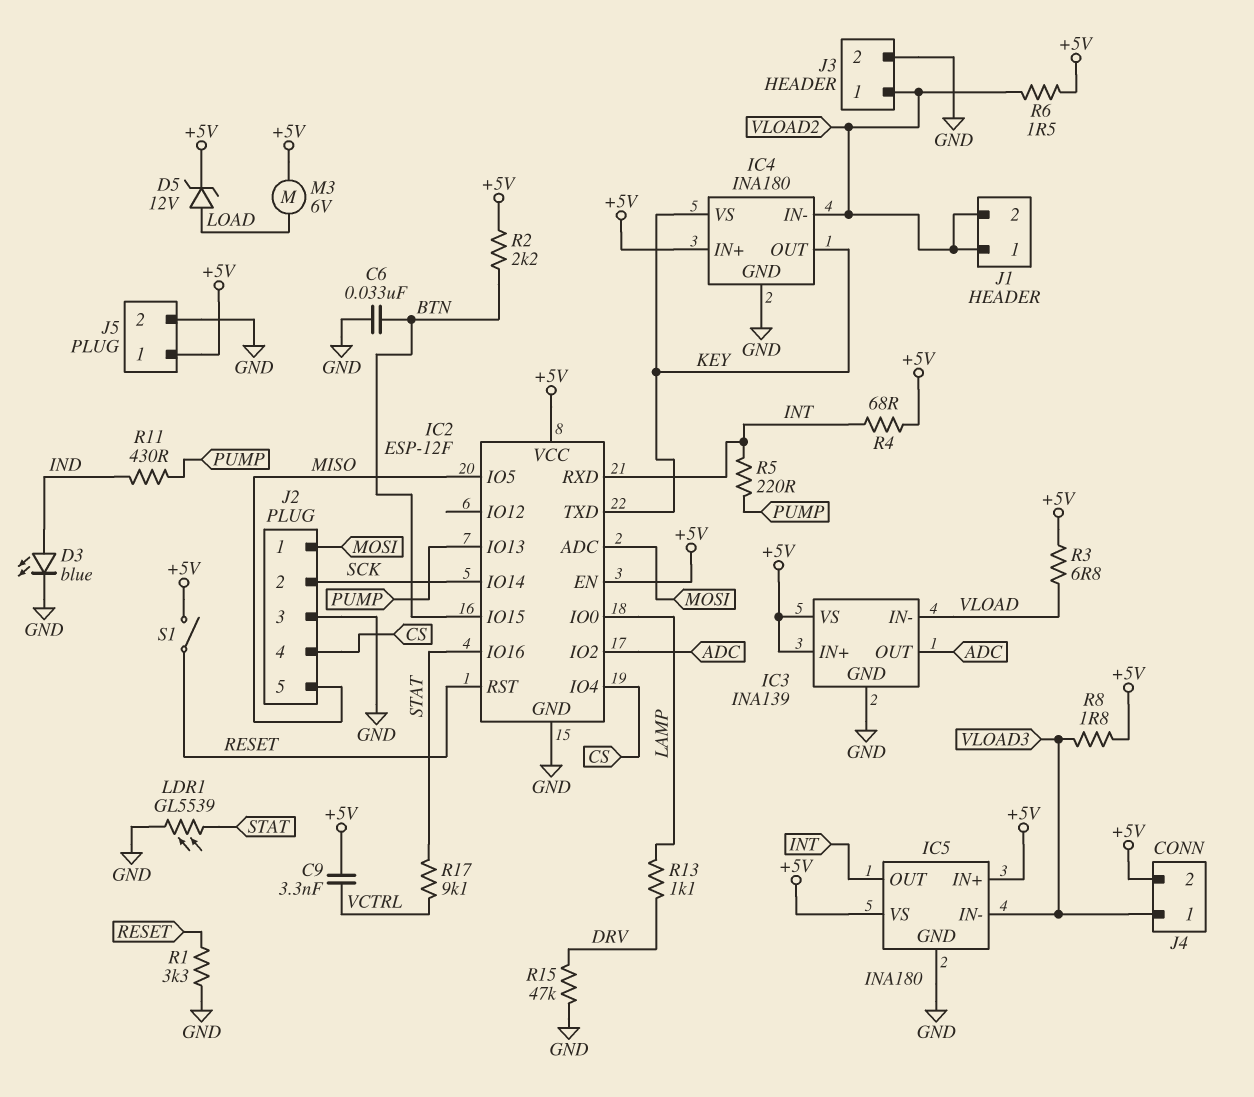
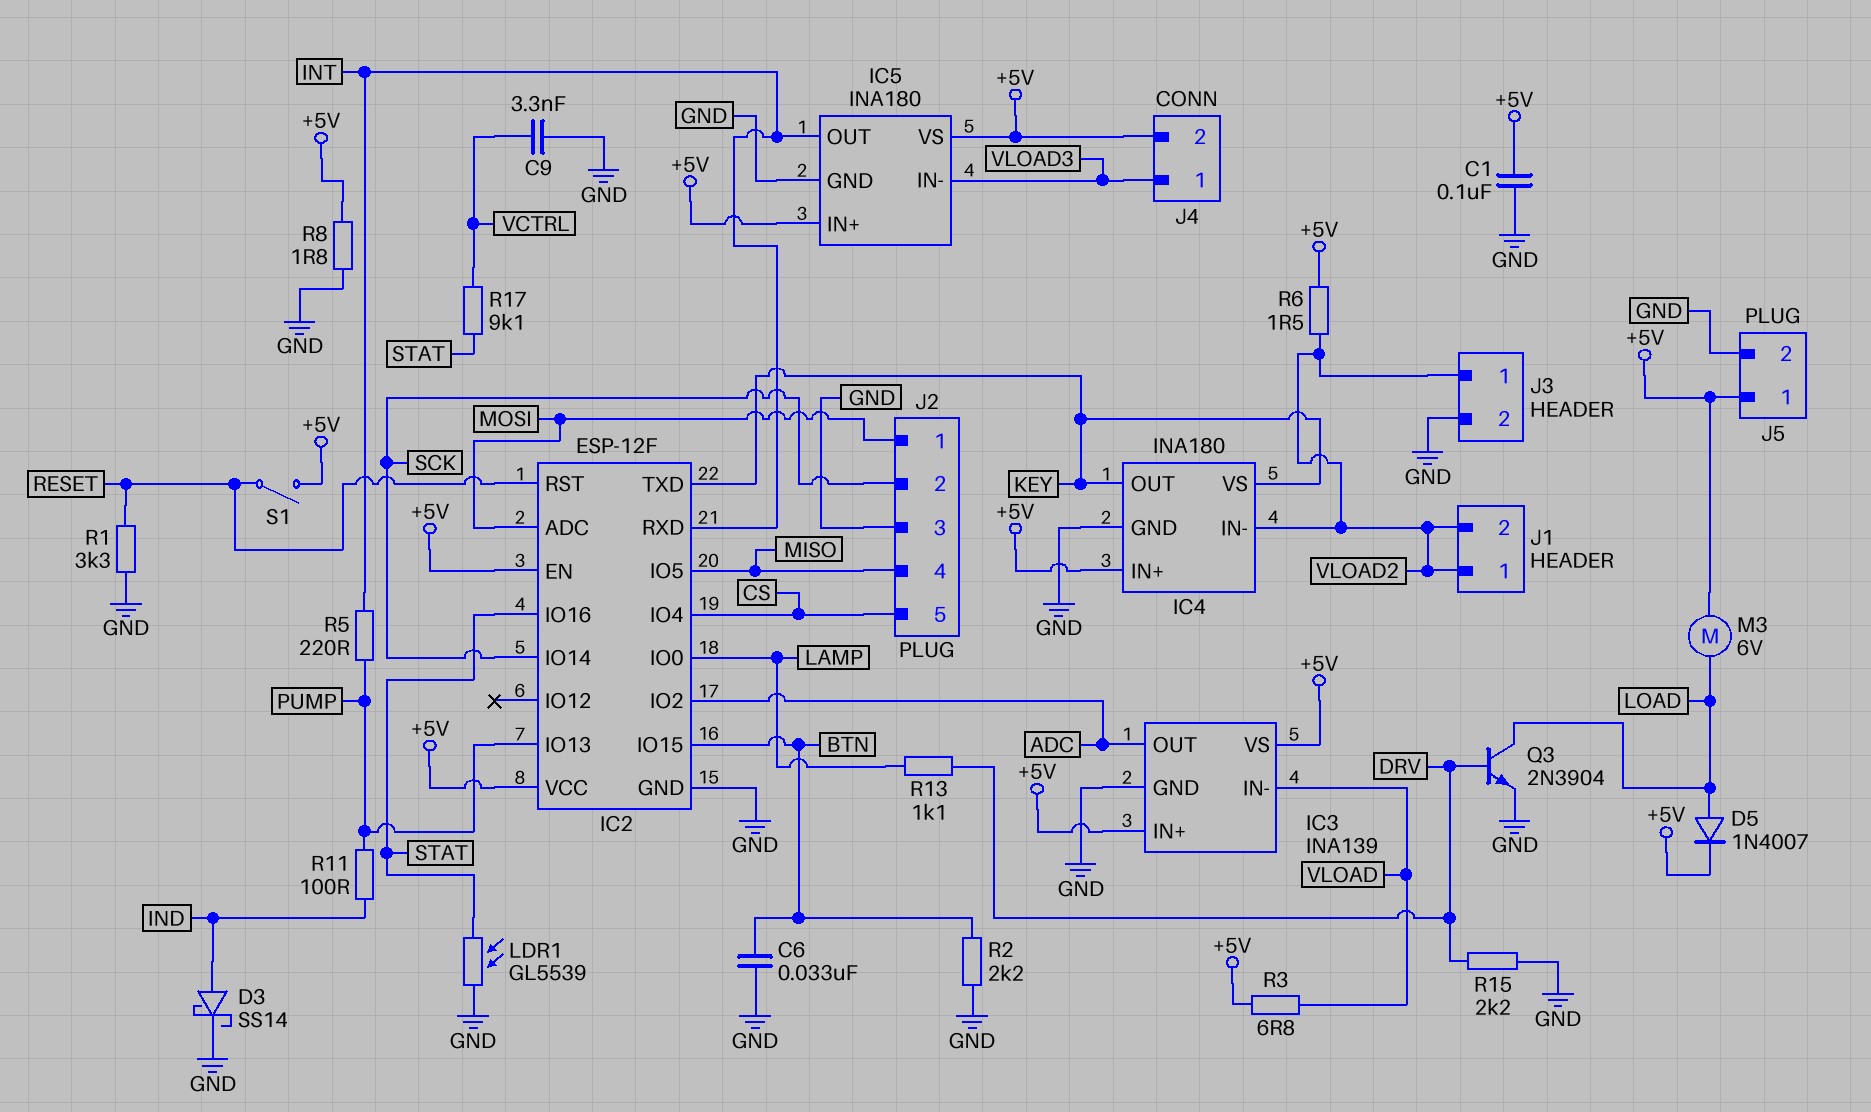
C1: none -> 100nF (+5V, GND)
C9: 3.3nF (+5V, VCTRL) -> 3.3nF (GND, VCTRL)
D3: LED blue (A IND, K GND) -> schottky SS14 (A IND, K GND)
D5: zener 12V (A LOAD, K +5V) -> diode 1N4007 (A LOAD, K +5V)
J2 pin 4: CS -> MISO
J2 pin 5: MISO -> CS
Q3: none -> NPN 2N3904 (B DRV, C LOAD, E GND)
R2: 2.2k (+5V, BTN) -> 2.2k (BTN, GND)
R4: 68 (+5V, INT) -> none
R8: 1.8 (+5V, VLOAD3) -> 1.8 (+5V, GND)
R11: 430 (IND, PUMP) -> 100 (IND, PUMP)
R15: 47k (DRV, GND) -> 2.2k (DRV, GND)

